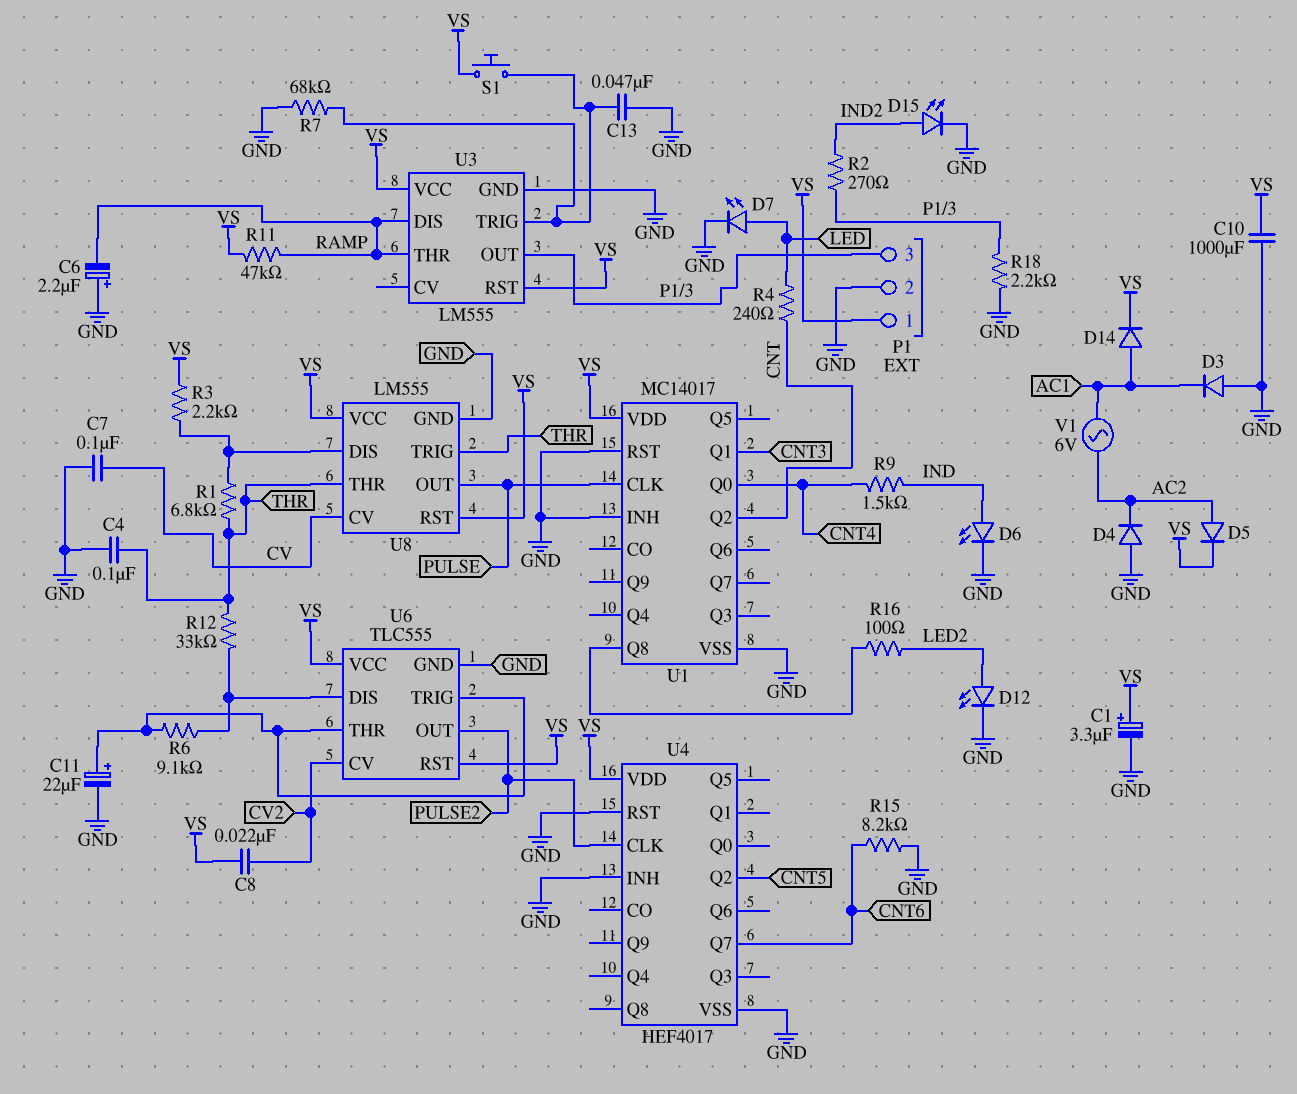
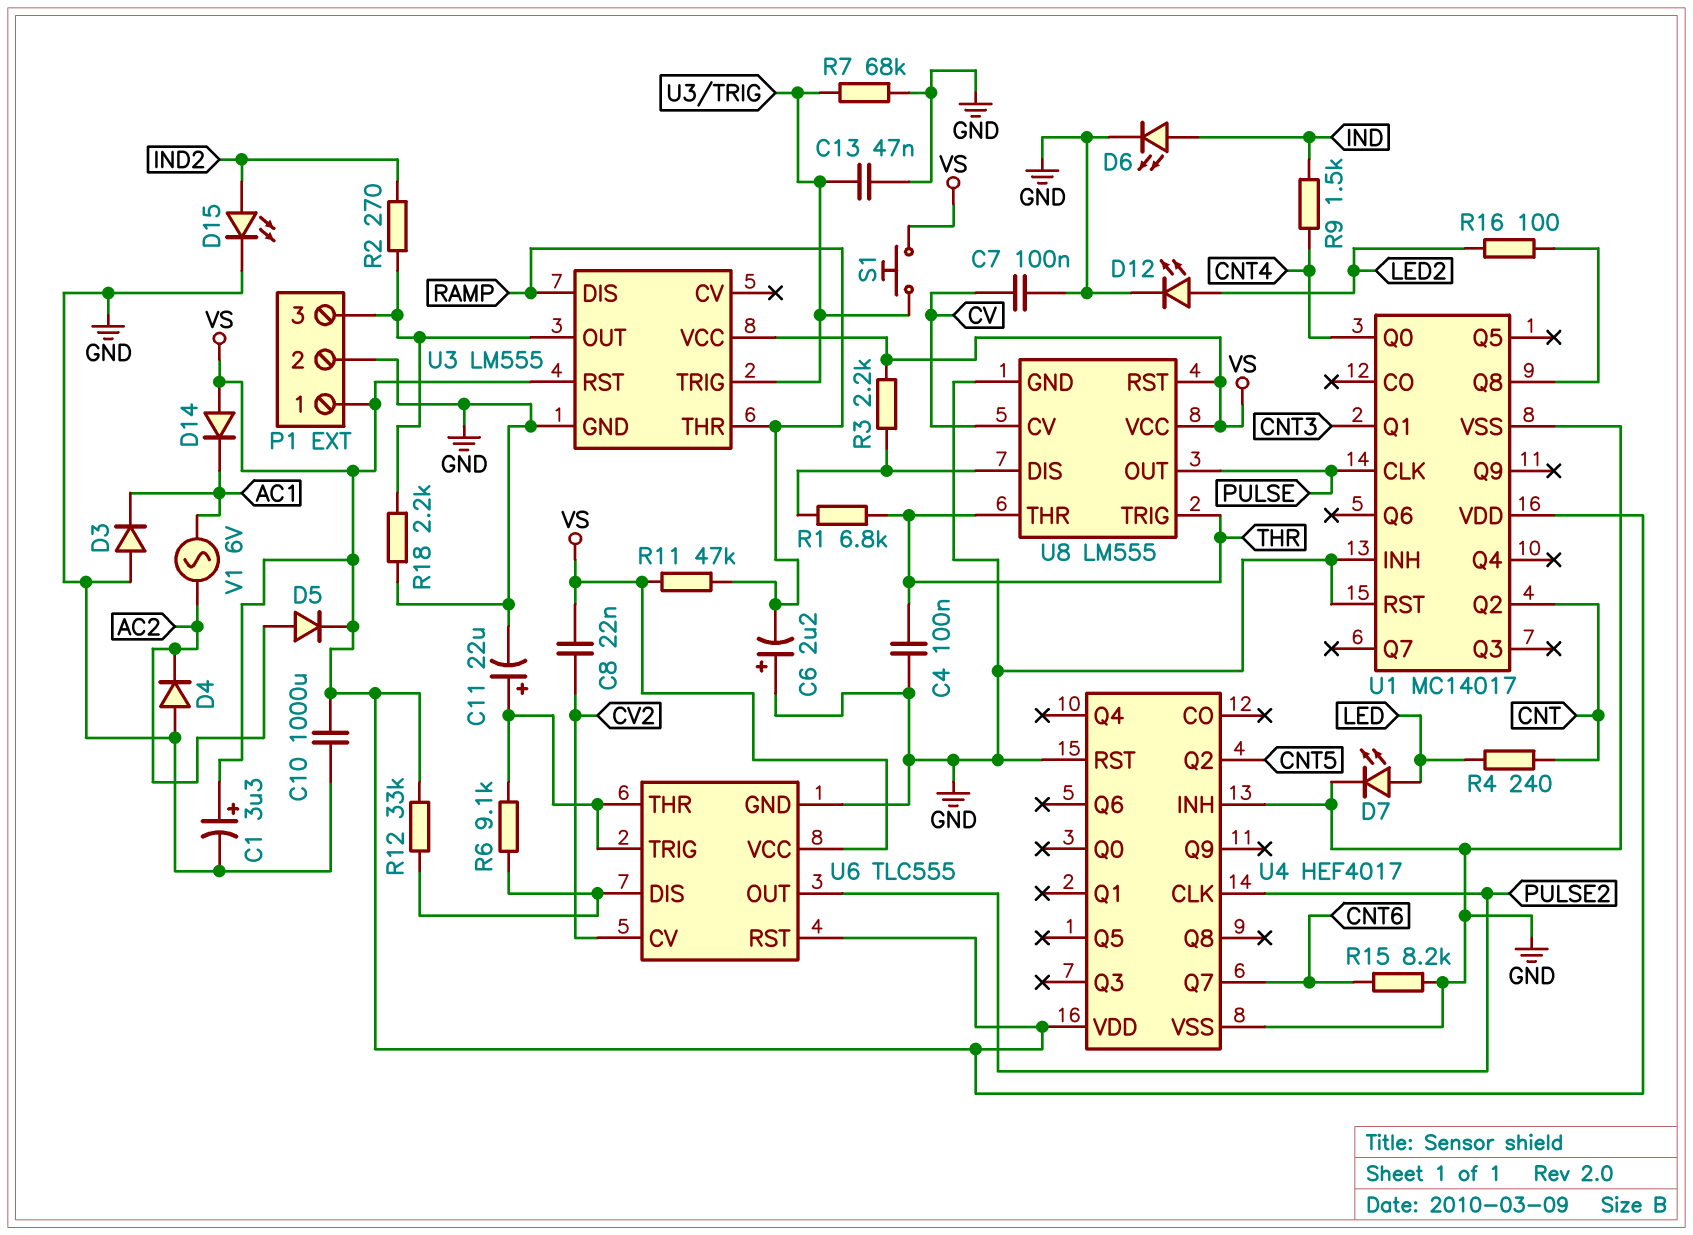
D14: diode (A AC1, K VS) -> diode (A VS, K AC1)
R12: 33k (THR, U6/DIS) -> 33k (U6/DIS, VS)

